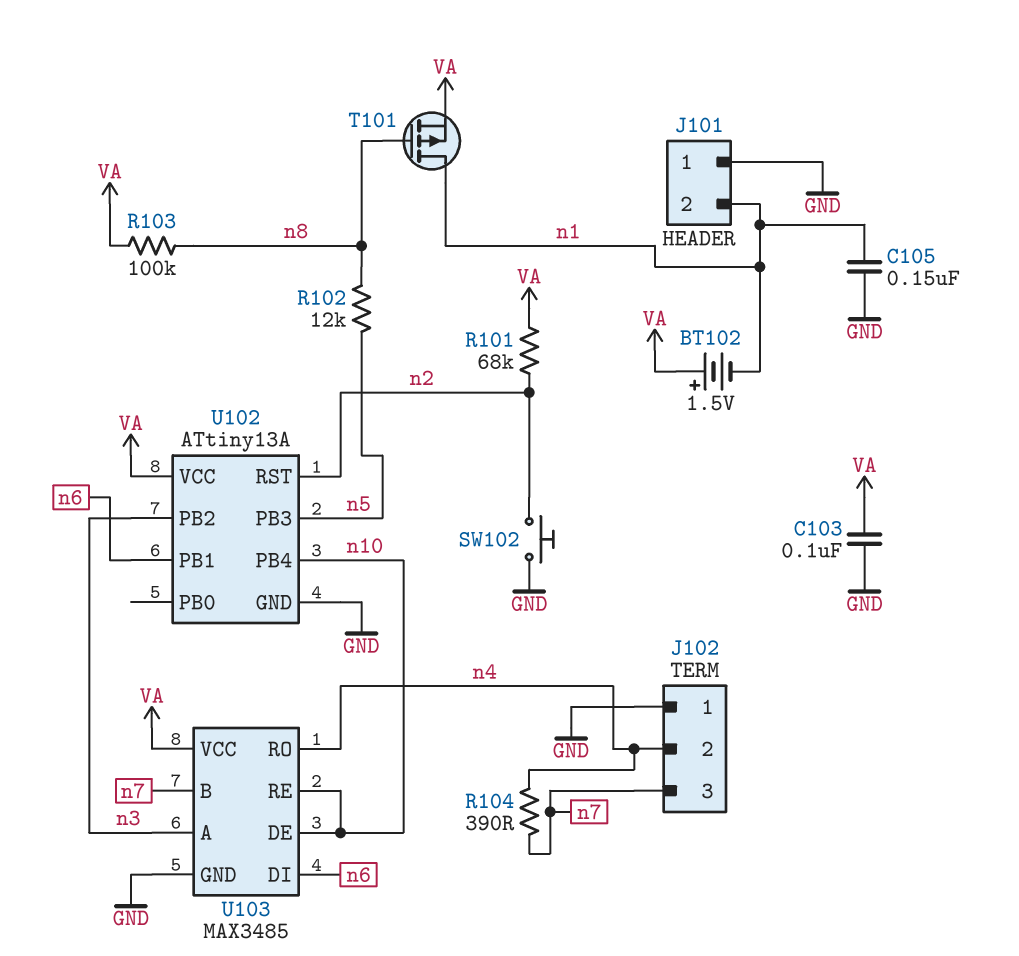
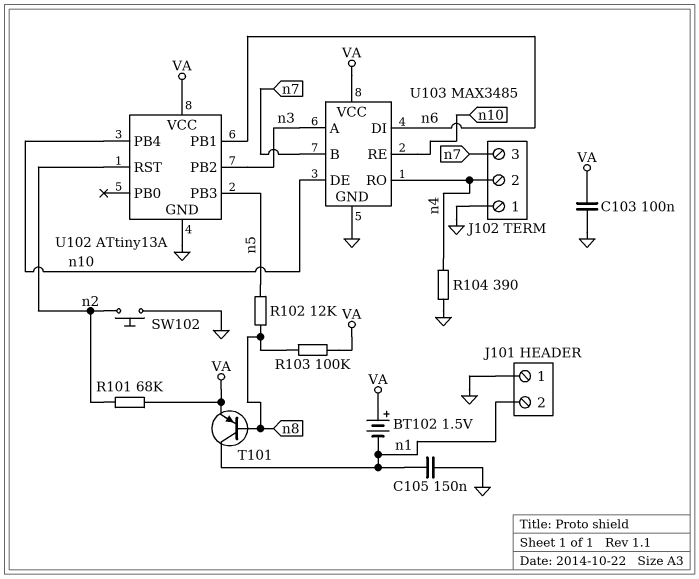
R104: 390 (n4, n7) -> 390 (GND, n4)
T101: PMOS (G n8, D n1, S VA) -> PNP (B n8, C n1, E VA)

